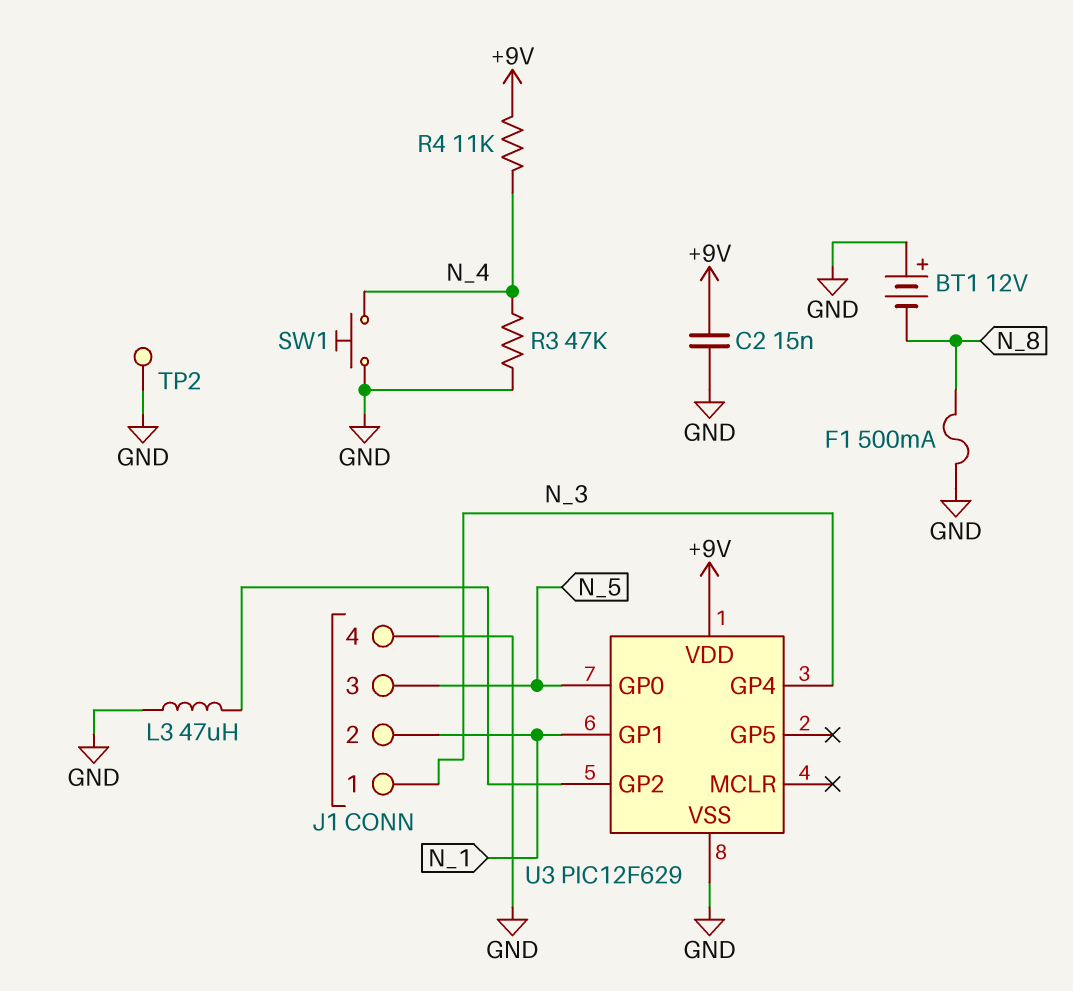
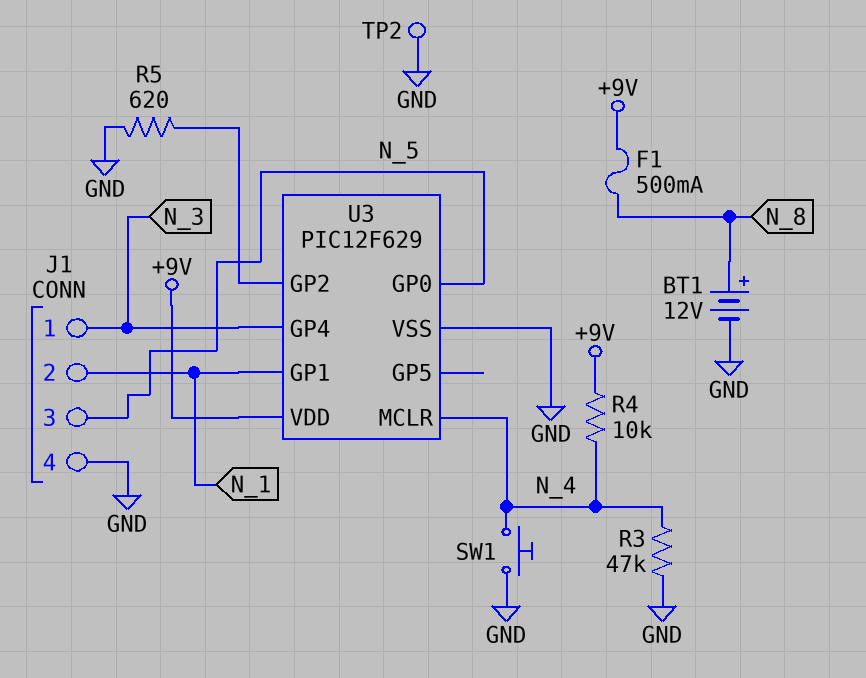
BT1: 12V (plus GND, minus N_8) -> 12V (plus N_8, minus GND)
C2: 15nF (+9V, GND) -> none
F1: 500mA (GND, N_8) -> 500mA (+9V, N_8)
L3: 47uH (GND, U3/GP2) -> none
R4: 11k (+9V, N_4) -> 10k (+9V, N_4)
R5: none -> 620 (GND, U3/GP2)
U3 pin MCLR: none -> N_4

